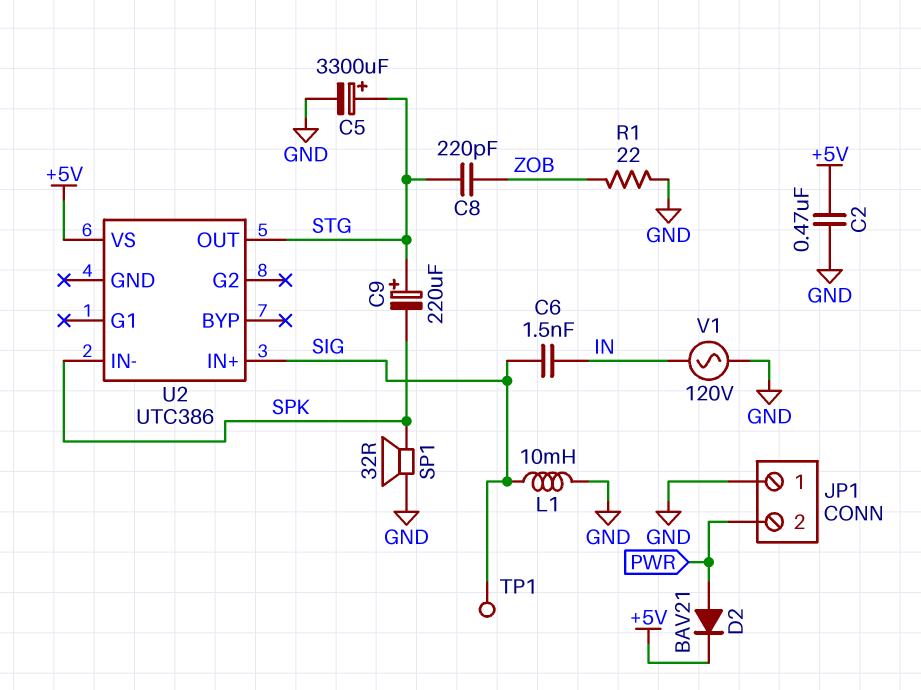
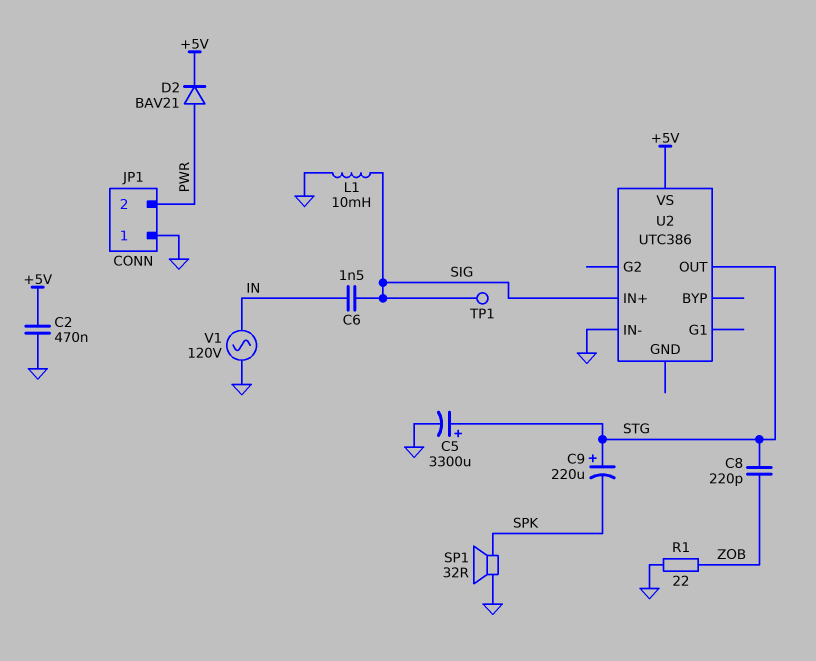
U2 pin IN-: SPK -> GND

